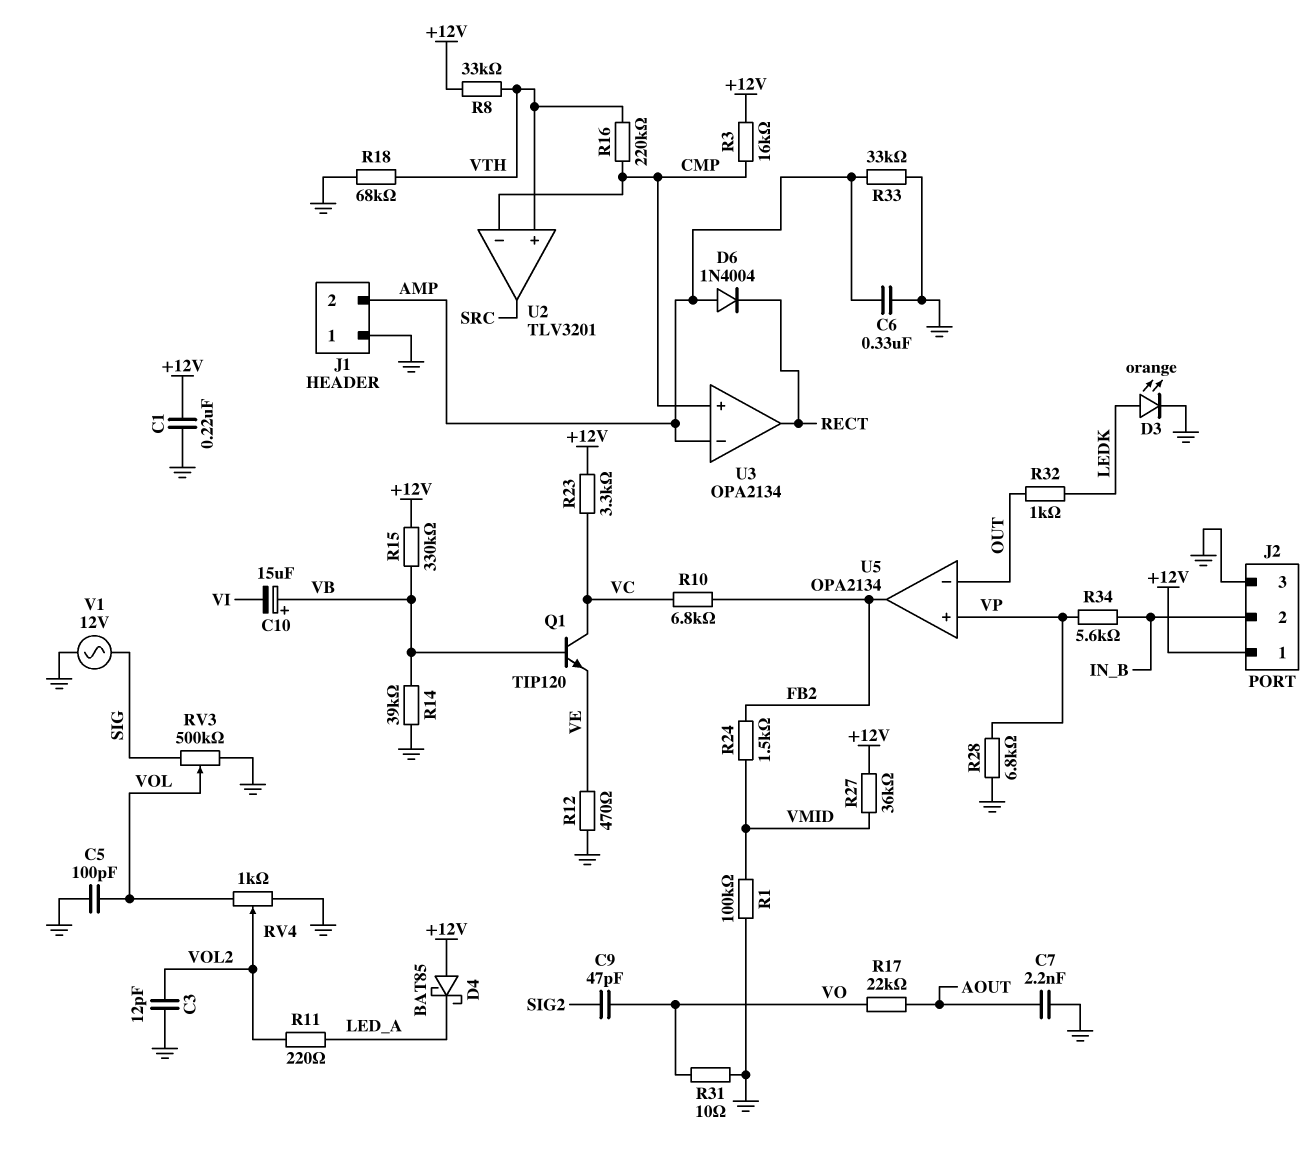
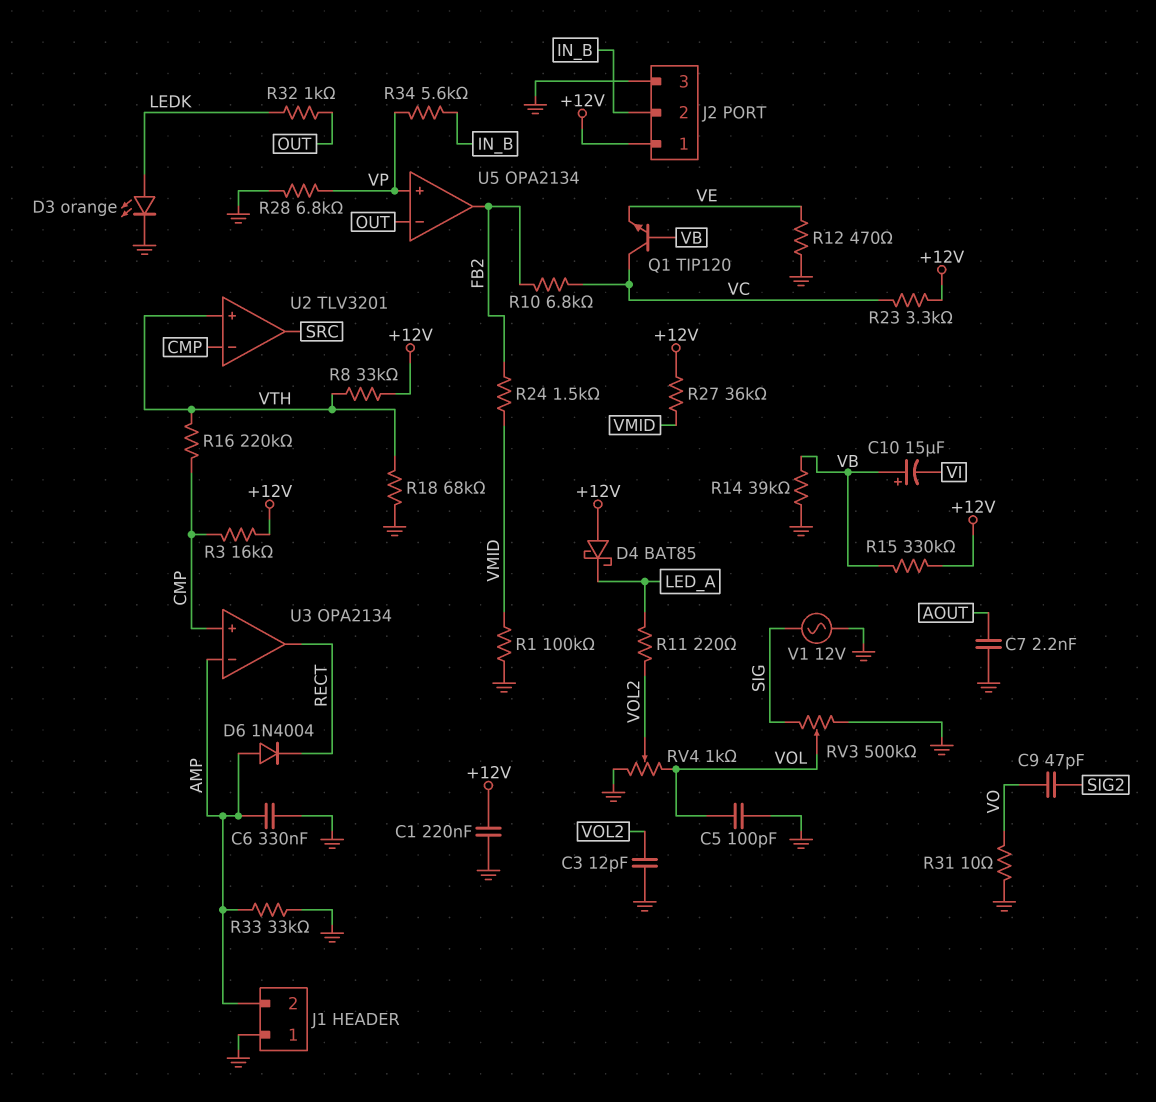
R17: 22k (AOUT, VO) -> none

